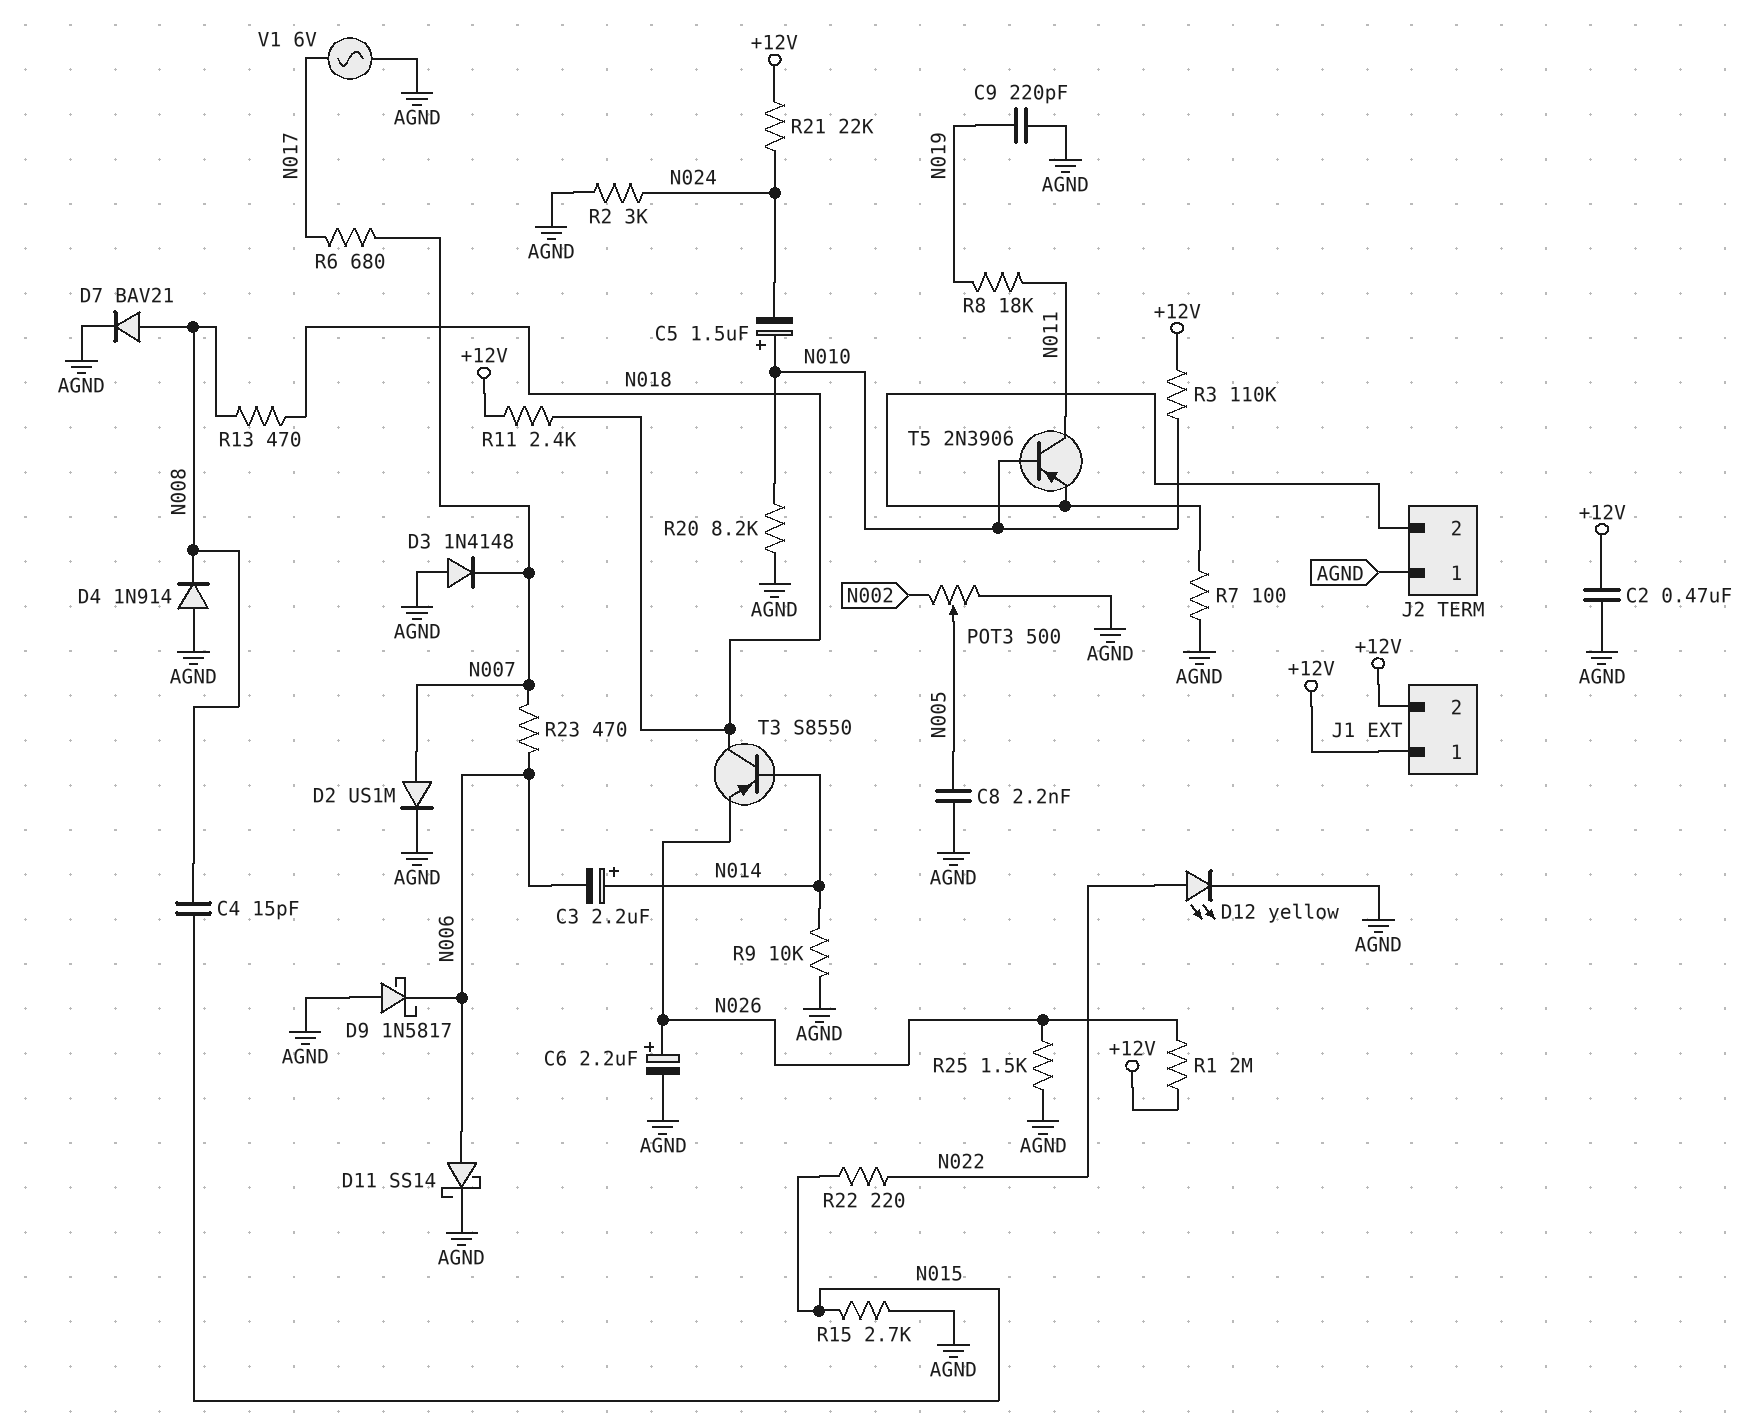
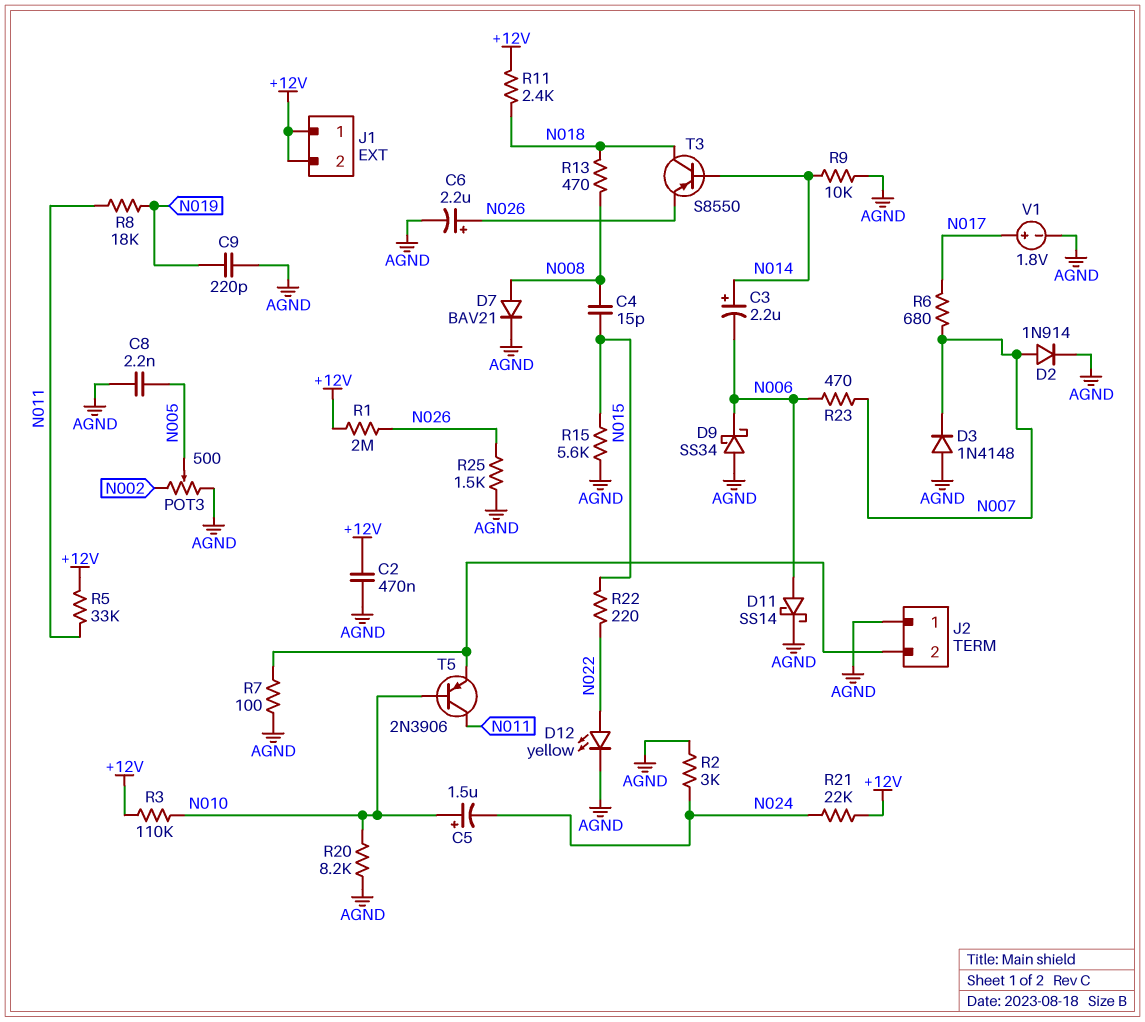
D2: diode US1M (A N007, K AGND) -> diode 1N914 (A N007, K AGND)
D4: diode 1N914 (A AGND, K N008) -> none
D9: schottky 1N5817 (A AGND, K N006) -> schottky SS34 (A AGND, K N006)
R5: none -> 33k (+12V, N011)
R15: 2.7k (AGND, N015) -> 5.6k (AGND, N015)
V1: AC 6V (AGND, N017) -> 1.8V (plus N017, minus AGND)

